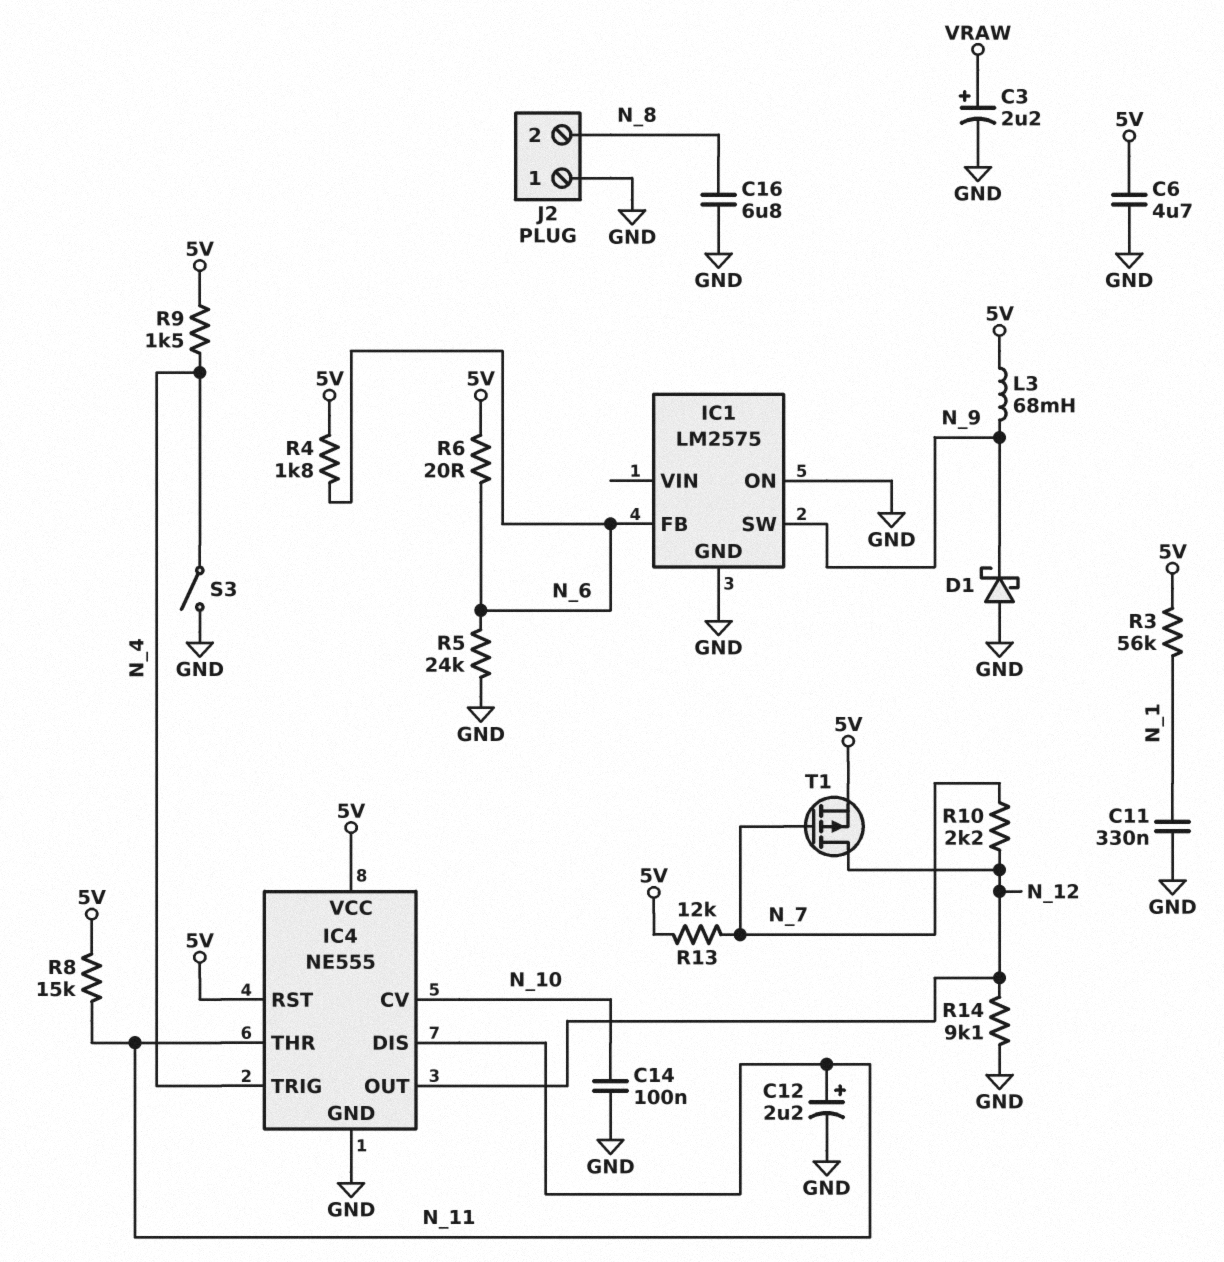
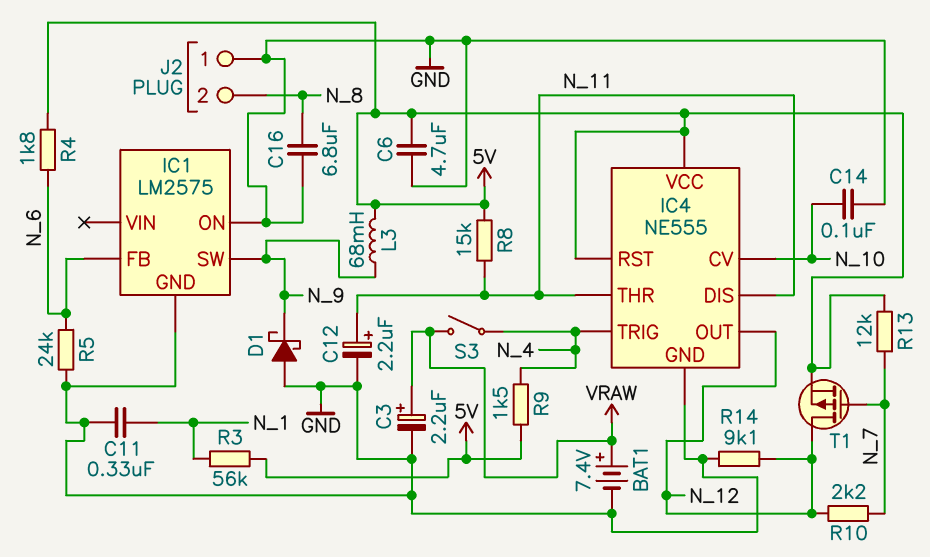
BAT1: none -> 7.4V (plus VRAW, minus GND)
R6: 20 (5V, N_6) -> none
S3: switch (GND, N_4) -> switch (N_4, VRAW)

